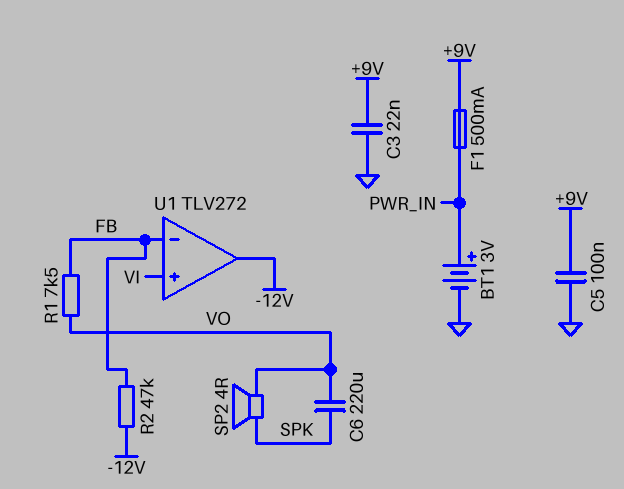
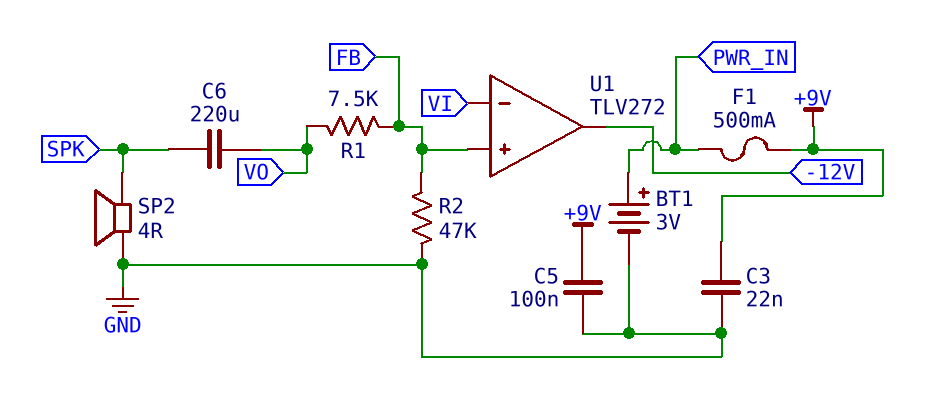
R2: 47k (-12V, FB) -> 47k (FB, GND)
SP2: speaker 4R (SPK, VO) -> speaker 4R (GND, SPK)
U1 pin in+: VI -> FB
U1 pin in-: FB -> VI

